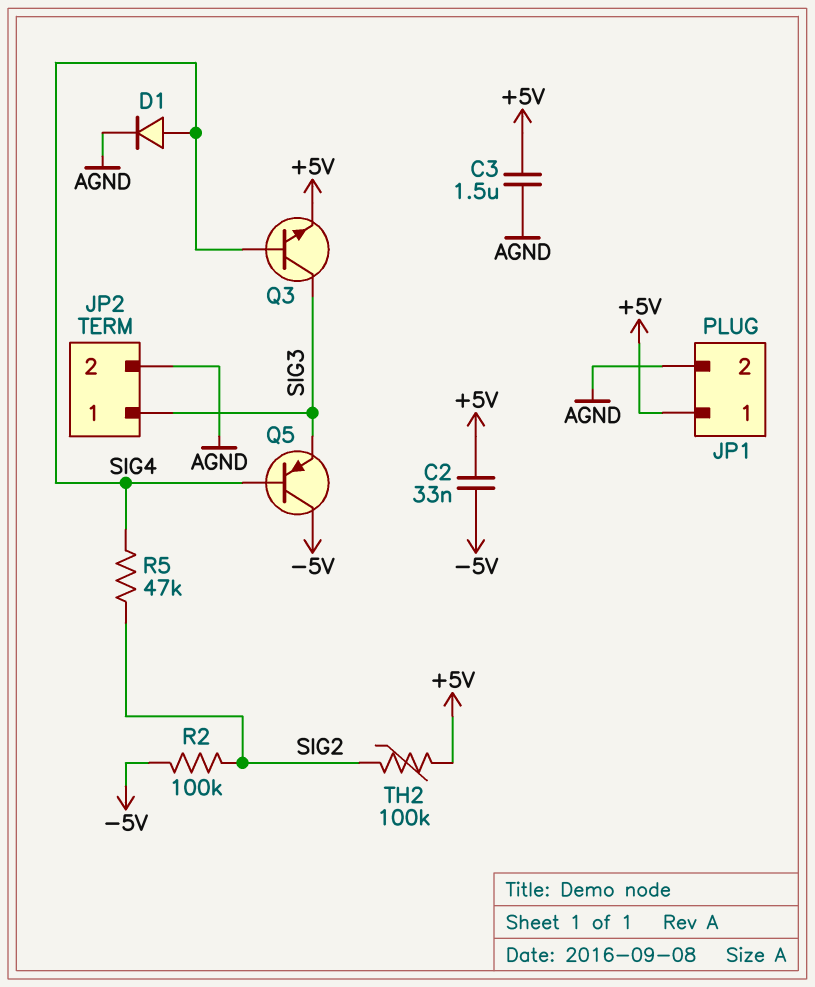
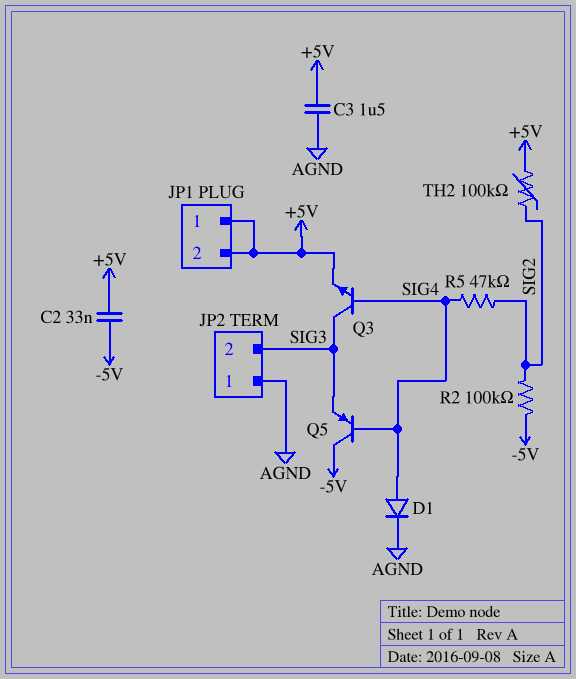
JP1 pin 2: AGND -> +5V
JP2 pin 1: SIG3 -> AGND
JP2 pin 2: AGND -> SIG3

